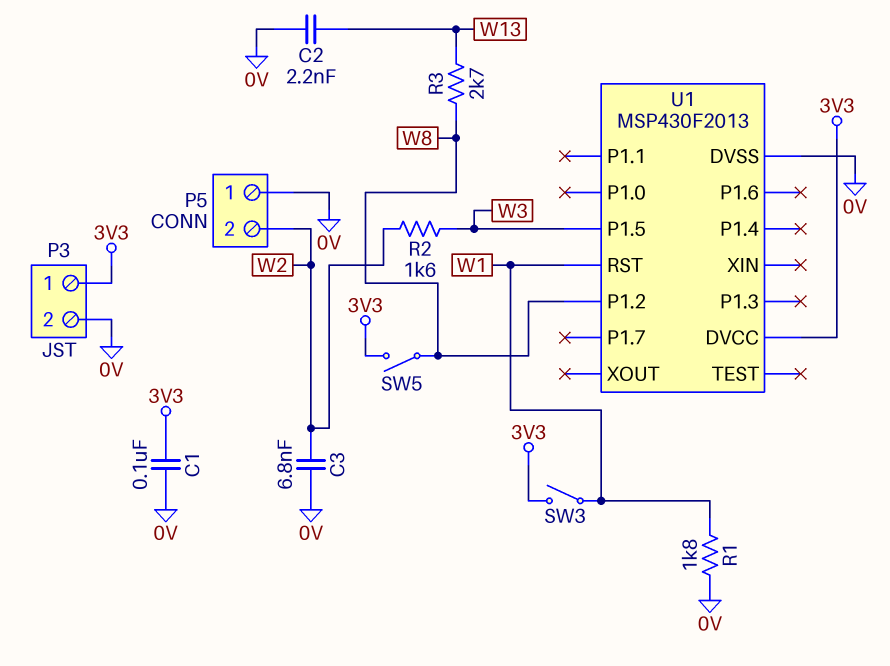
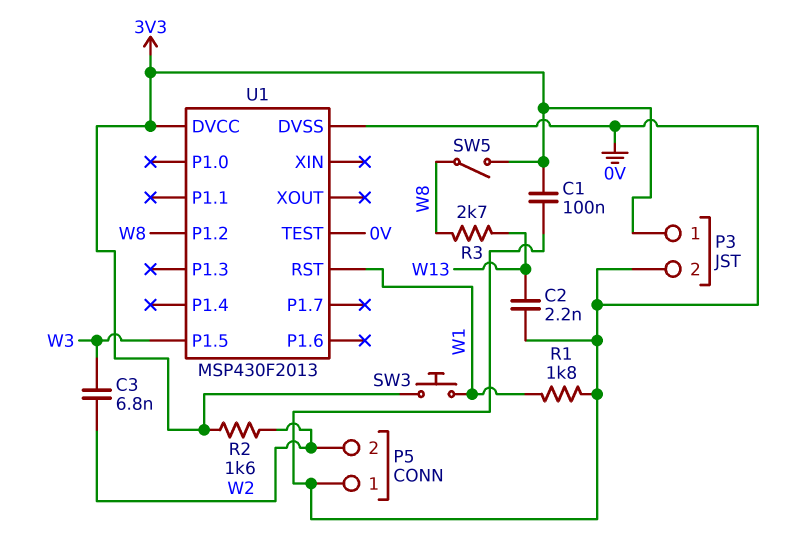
C3: 6.8nF (0V, W2) -> 6.8nF (W2, W3)
R2: 1.6k (W2, W3) -> 1.6k (3V3, W2)
SW3: switch (3V3, W1) -> button (3V3, W1)
U1 pin TEST: none -> 0V

